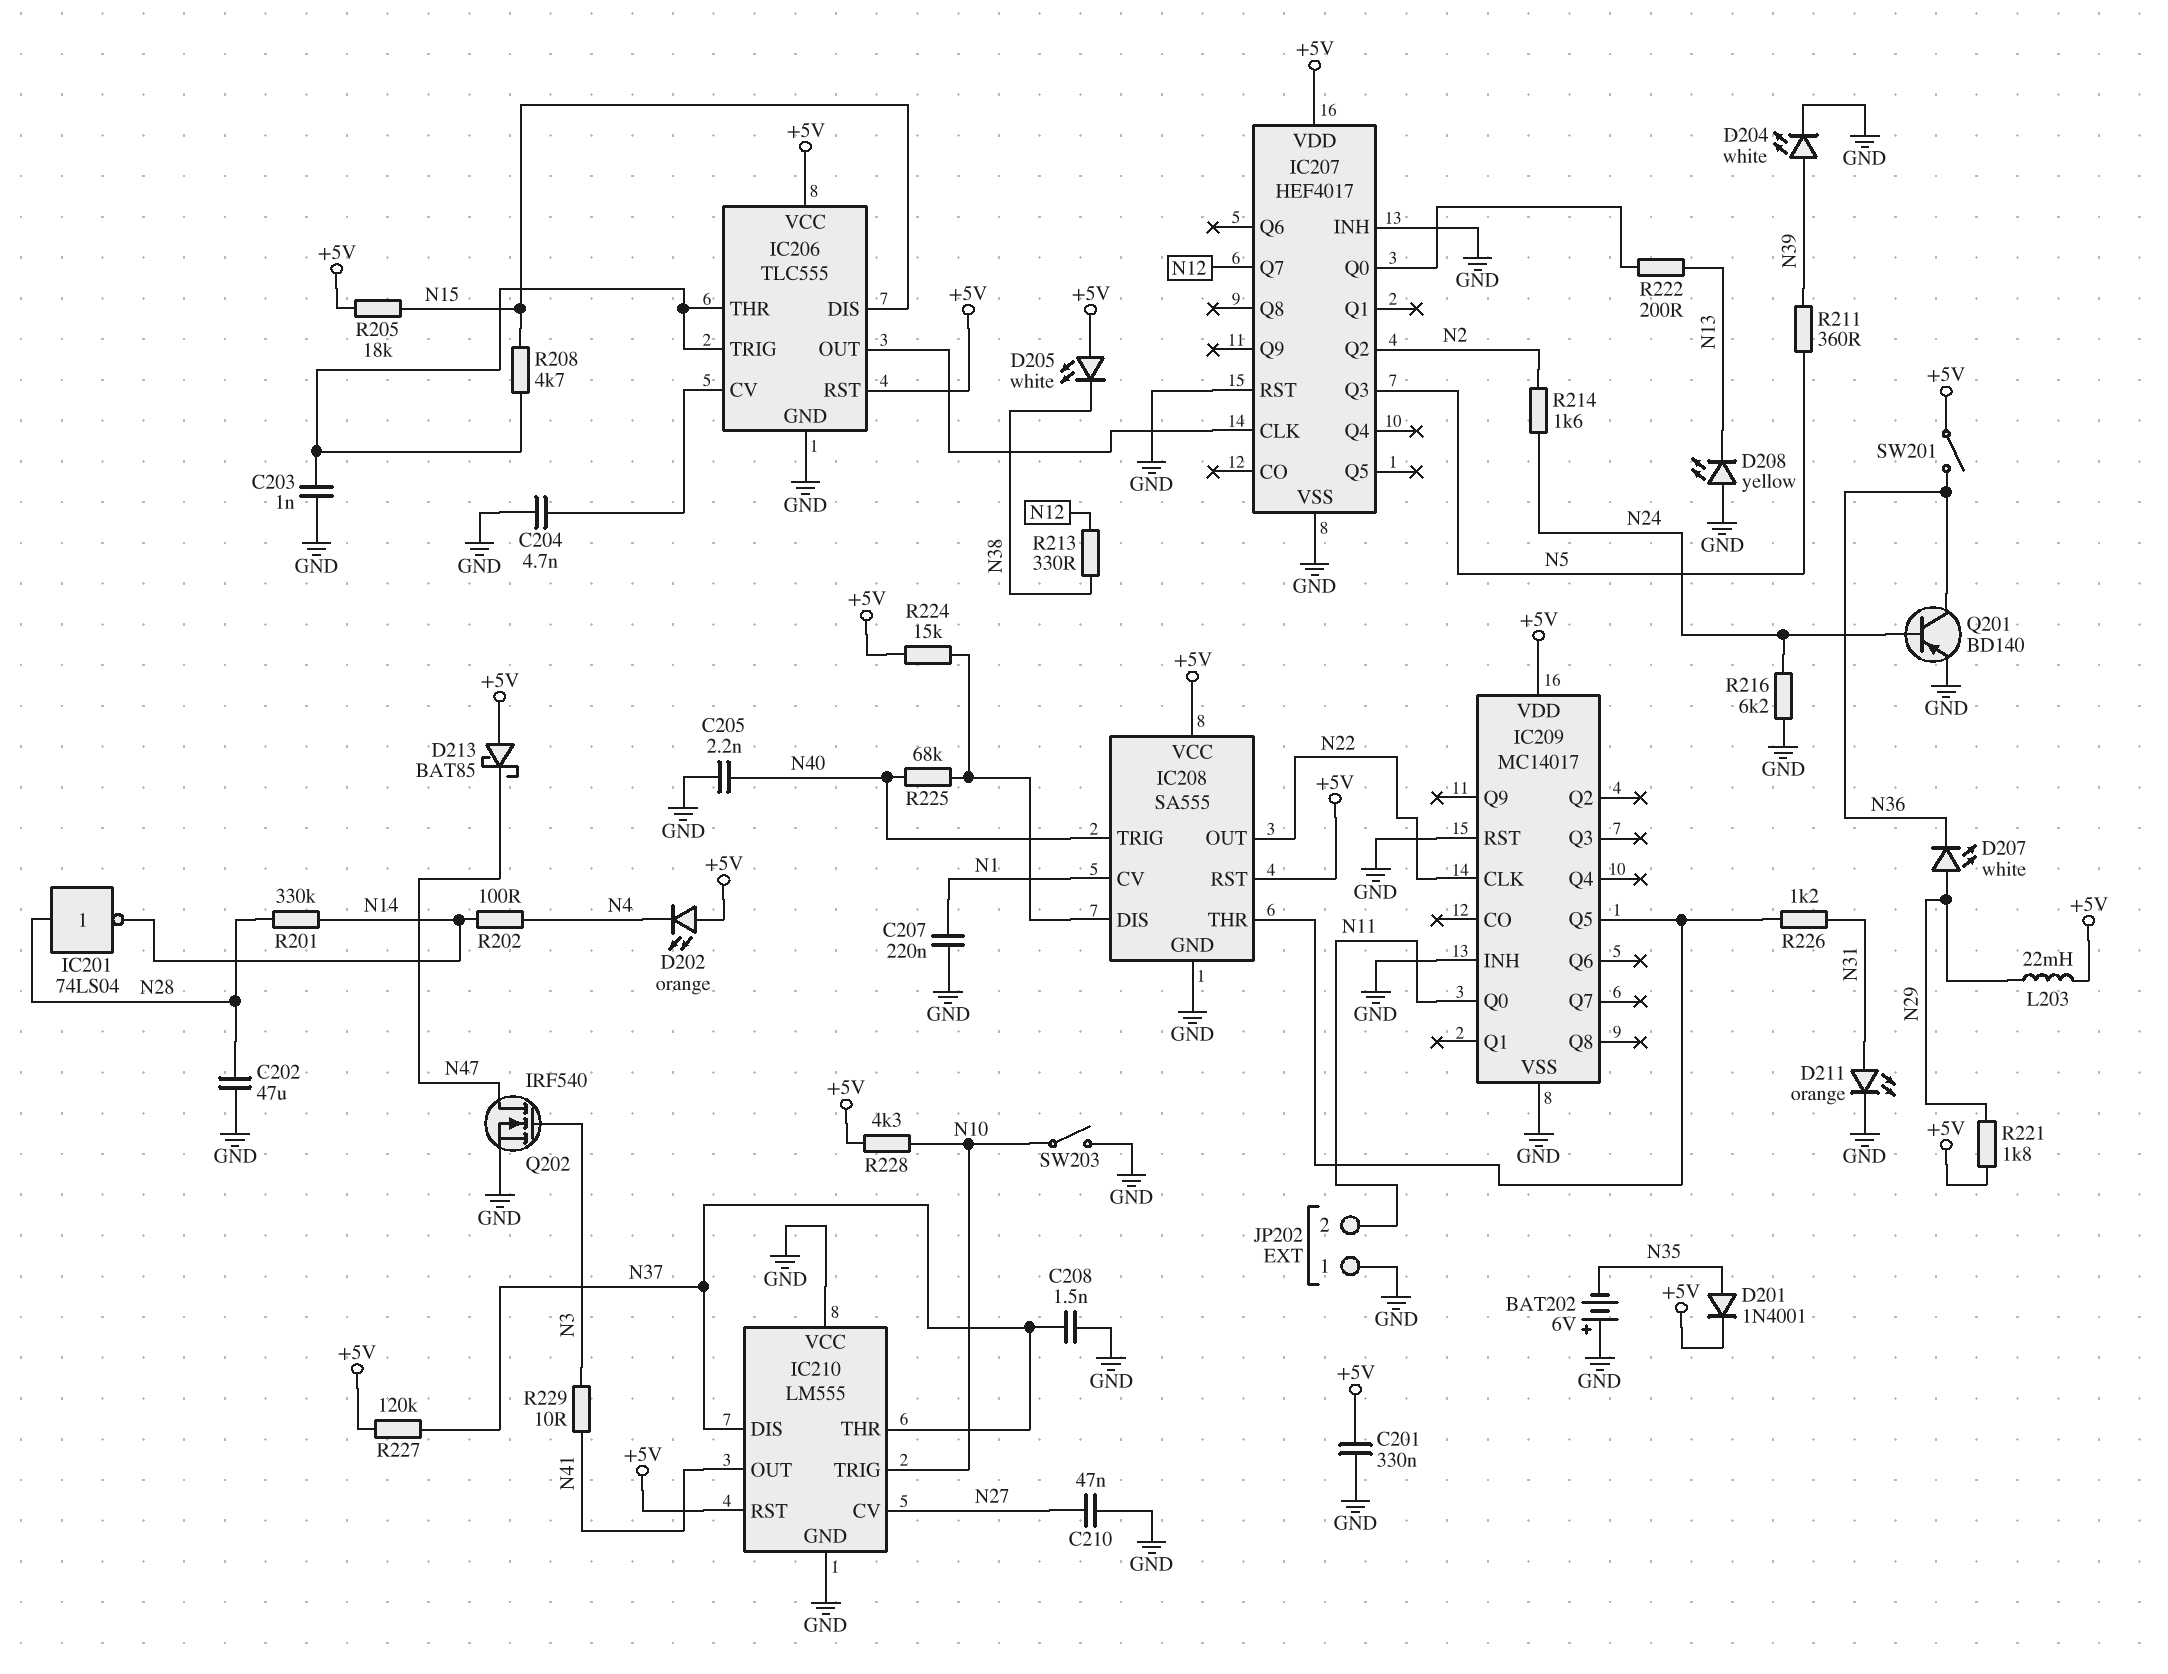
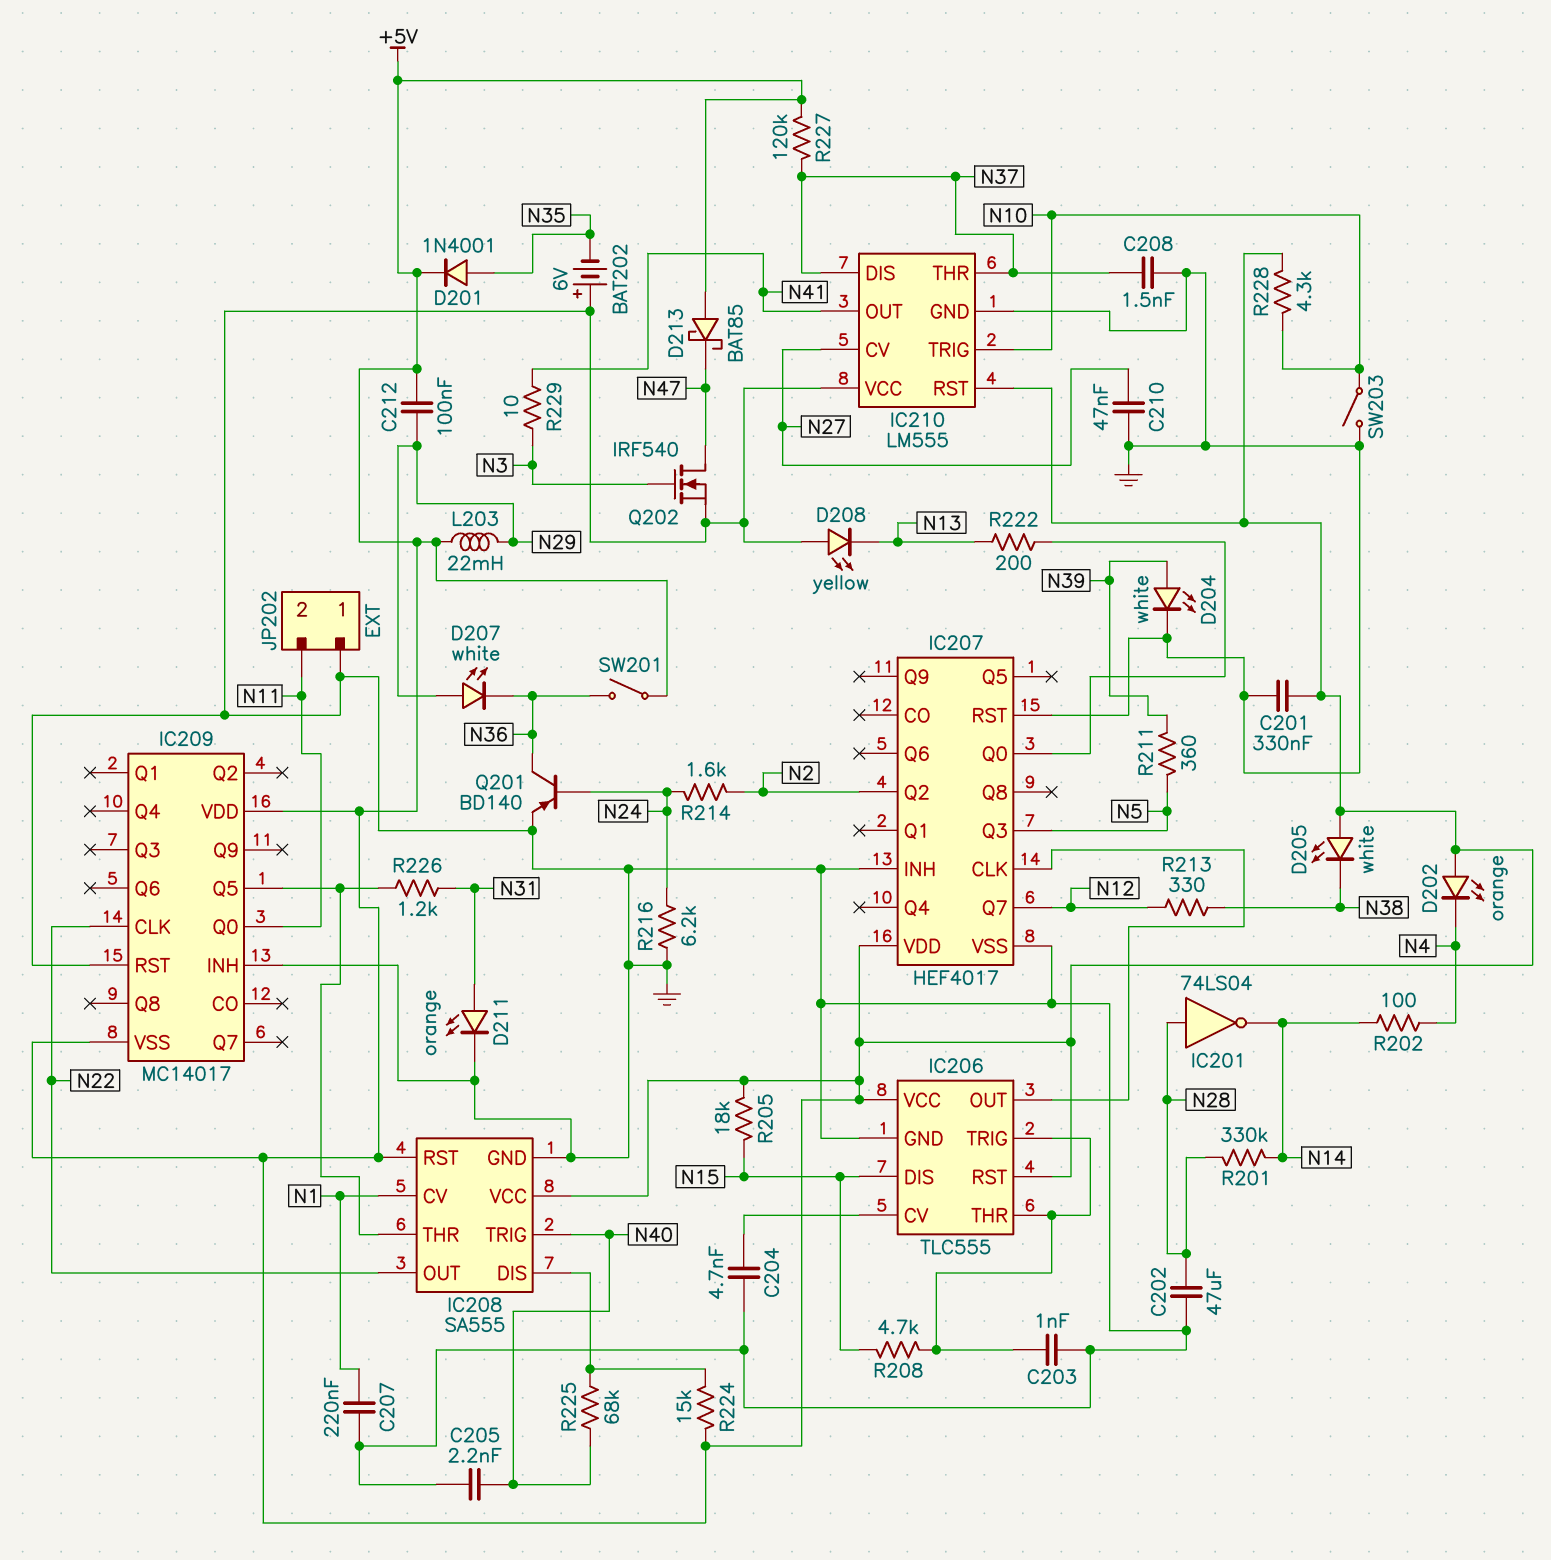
C212: none -> 100nF (+5V, N29)
IC209 pin VSS: GND -> +5V
R221: 1.8k (+5V, N29) -> none

